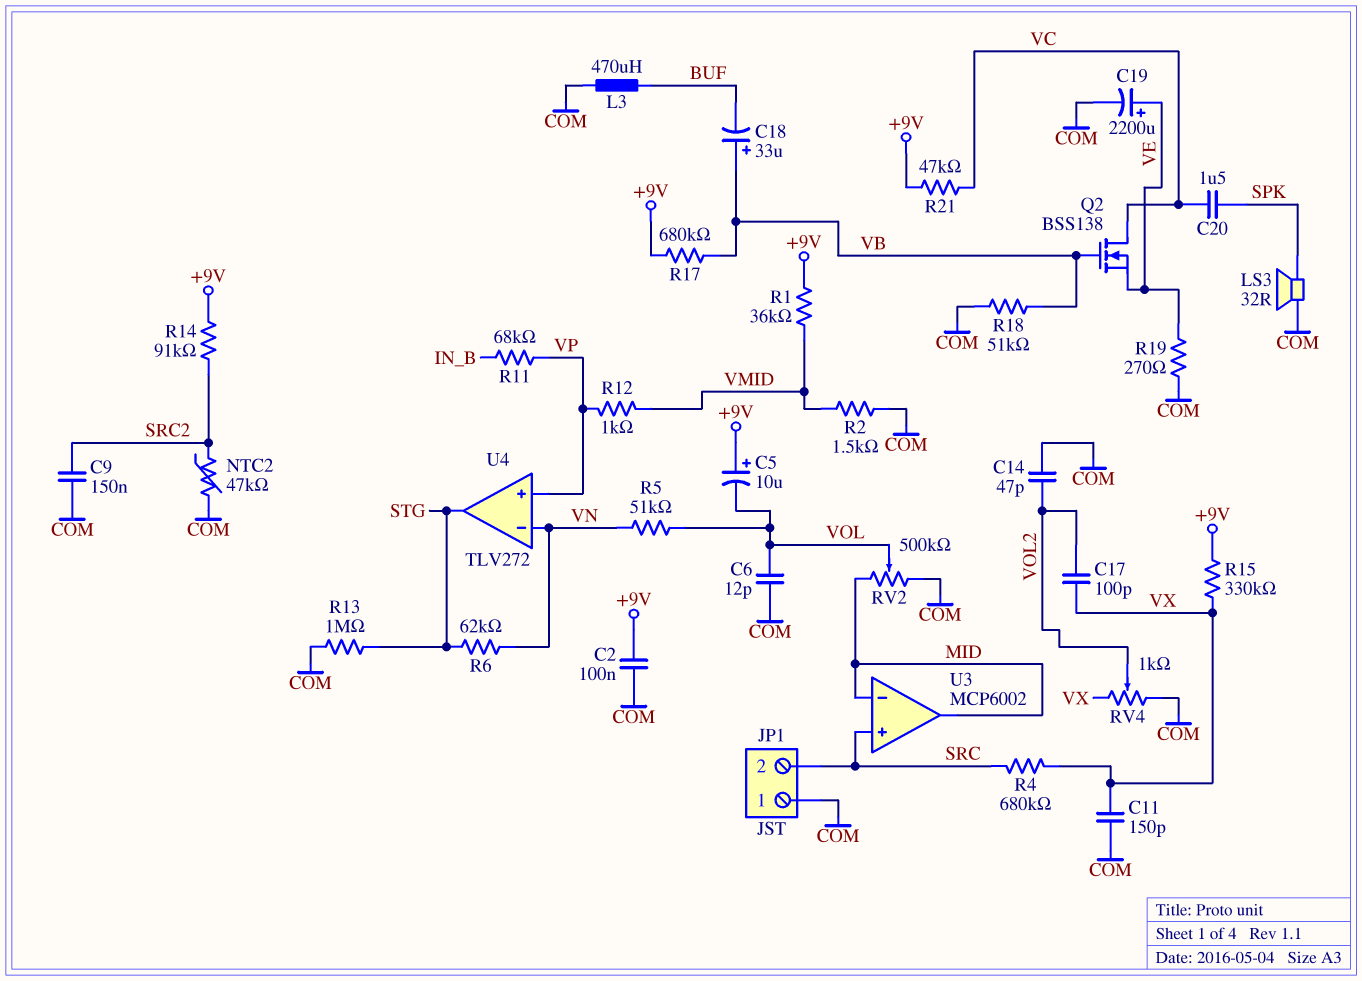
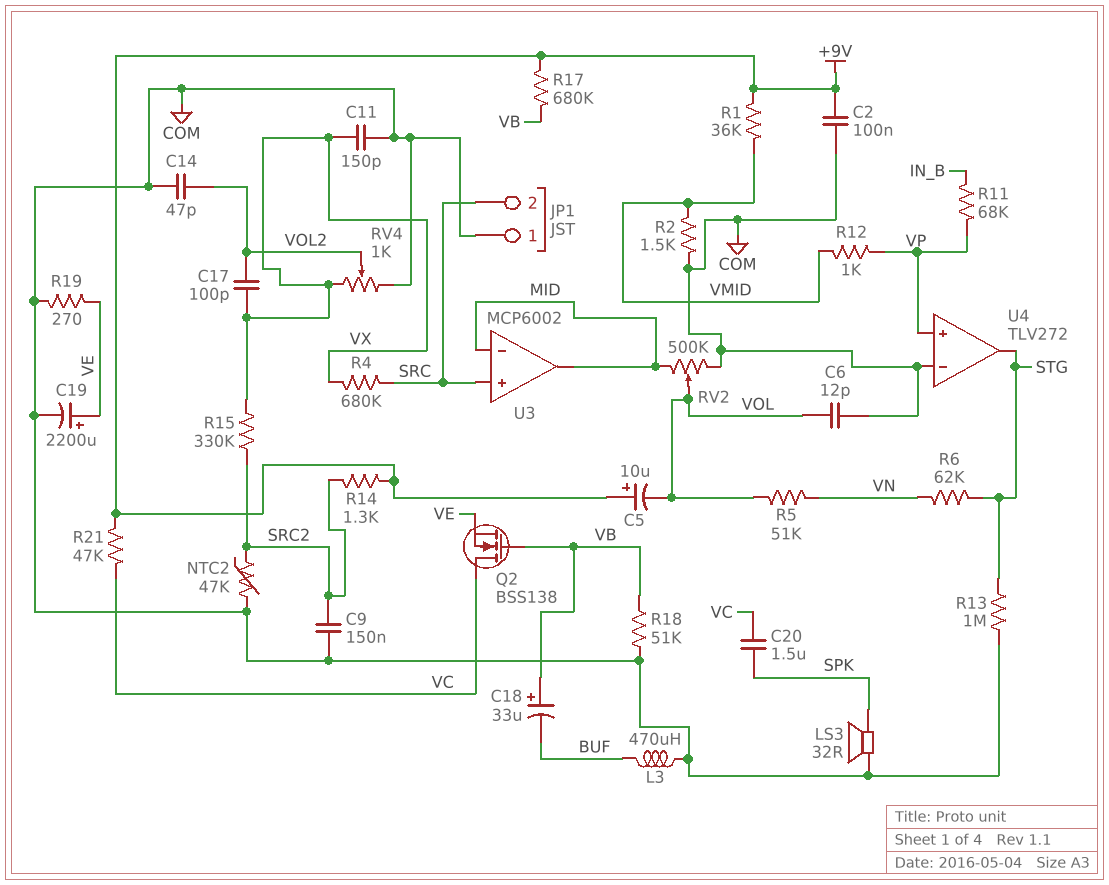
R14: 91k (+9V, SRC2) -> 1.3k (+9V, SRC2)
R15: 330k (+9V, VX) -> 330k (SRC2, VX)
U4 pin in-: VN -> COM

